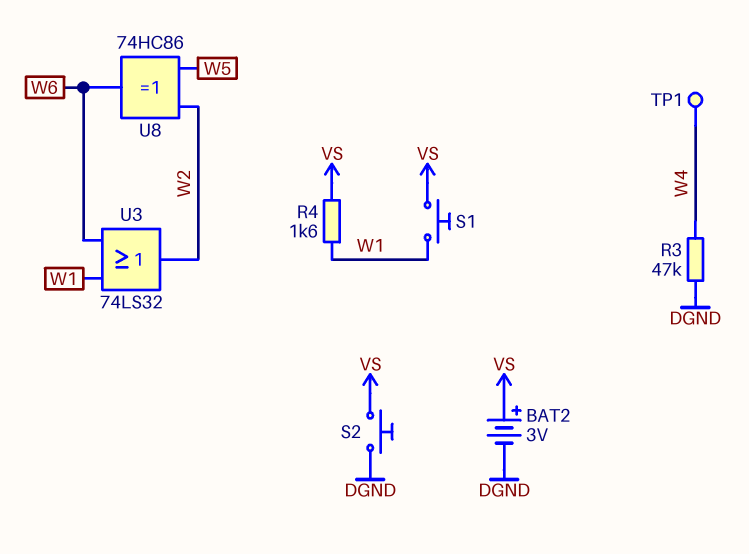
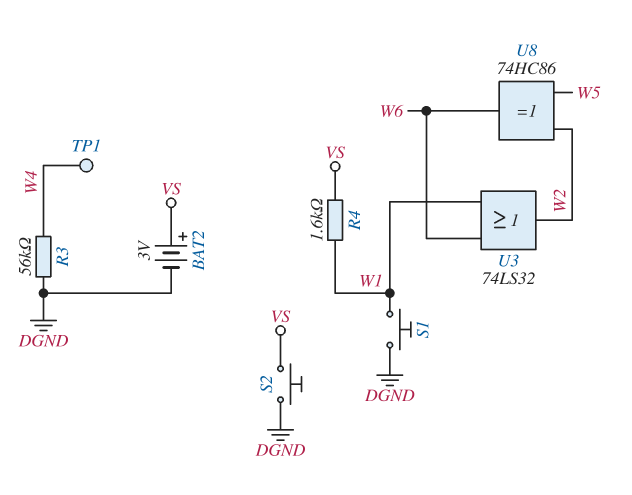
R3: 47k (DGND, W4) -> 56k (DGND, W4)
S1: button (VS, W1) -> button (DGND, W1)

